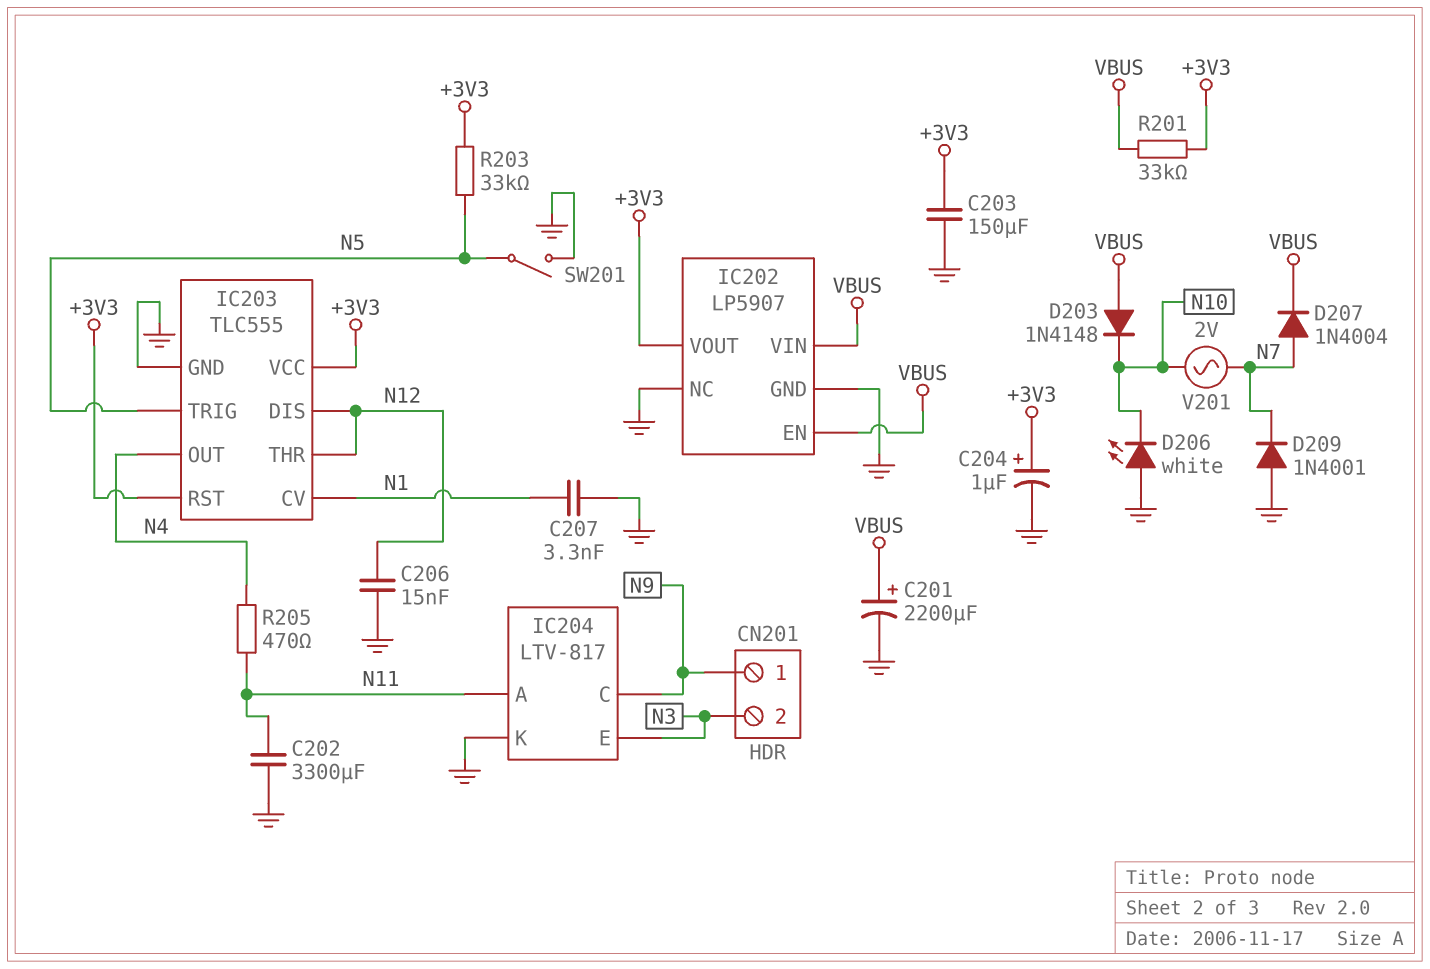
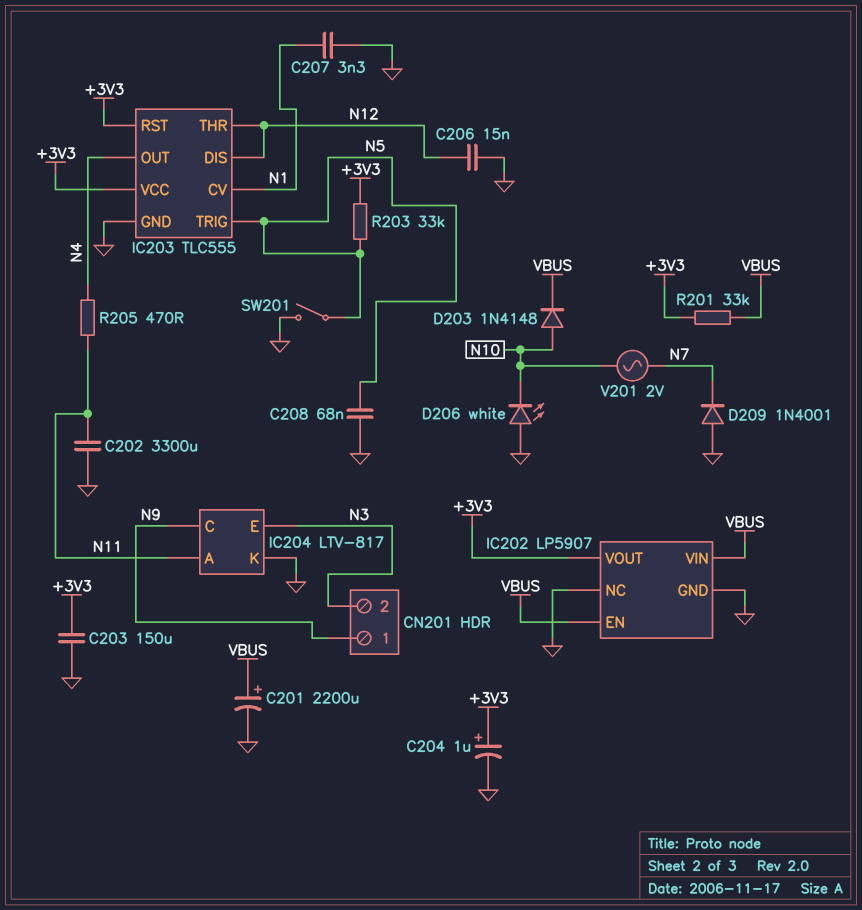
C208: none -> 68nF (GND, N5)
D203: diode 1N4148 (A VBUS, K N10) -> diode 1N4148 (A N10, K VBUS)
D207: diode 1N4004 (A N7, K VBUS) -> none

